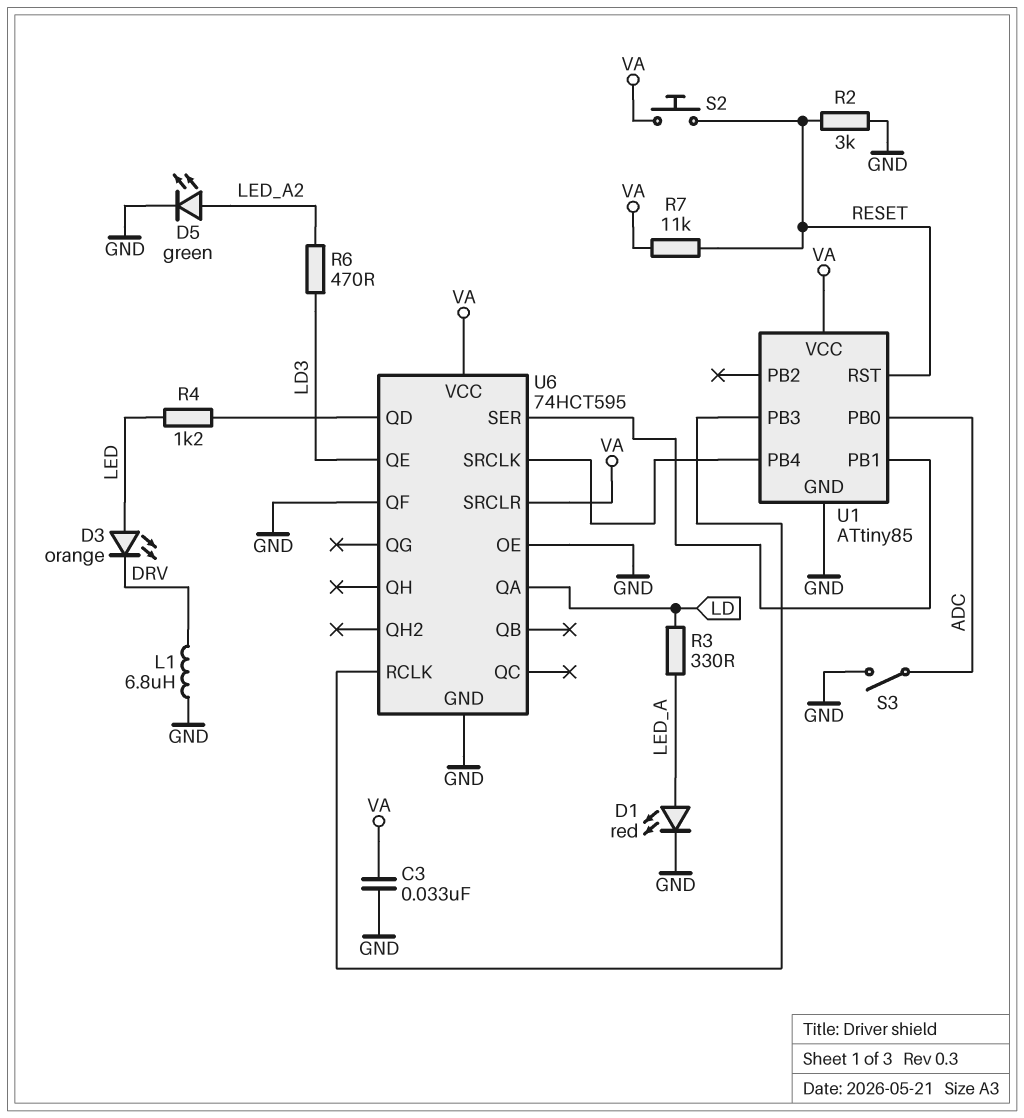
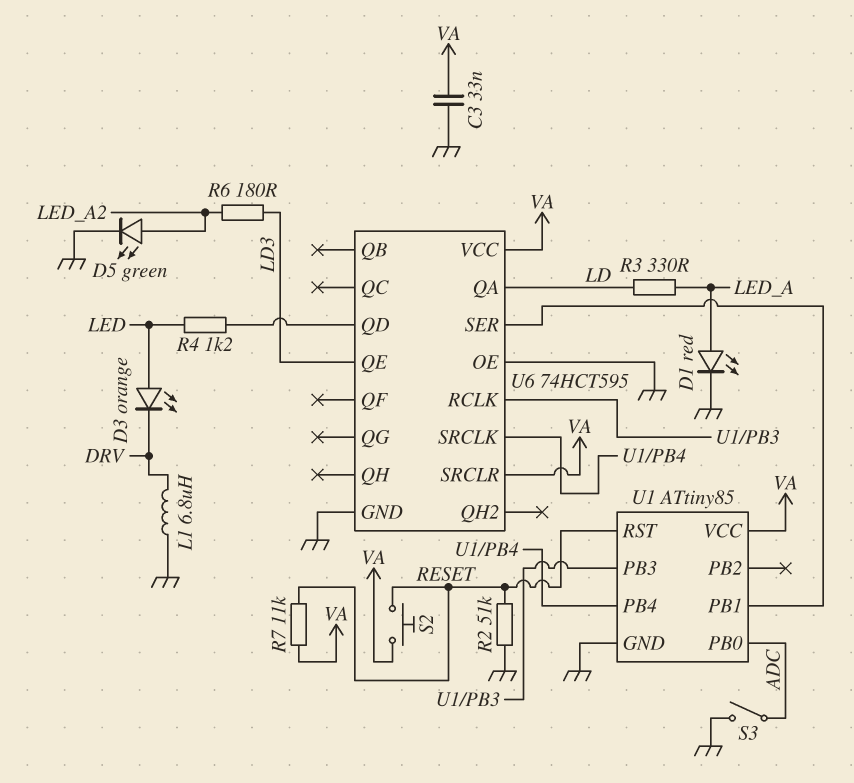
R2: 3k (GND, RESET) -> 51k (GND, RESET)
R6: 470 (LD3, LED_A2) -> 180 (LD3, LED_A2)
U6 pin QF: GND -> none

